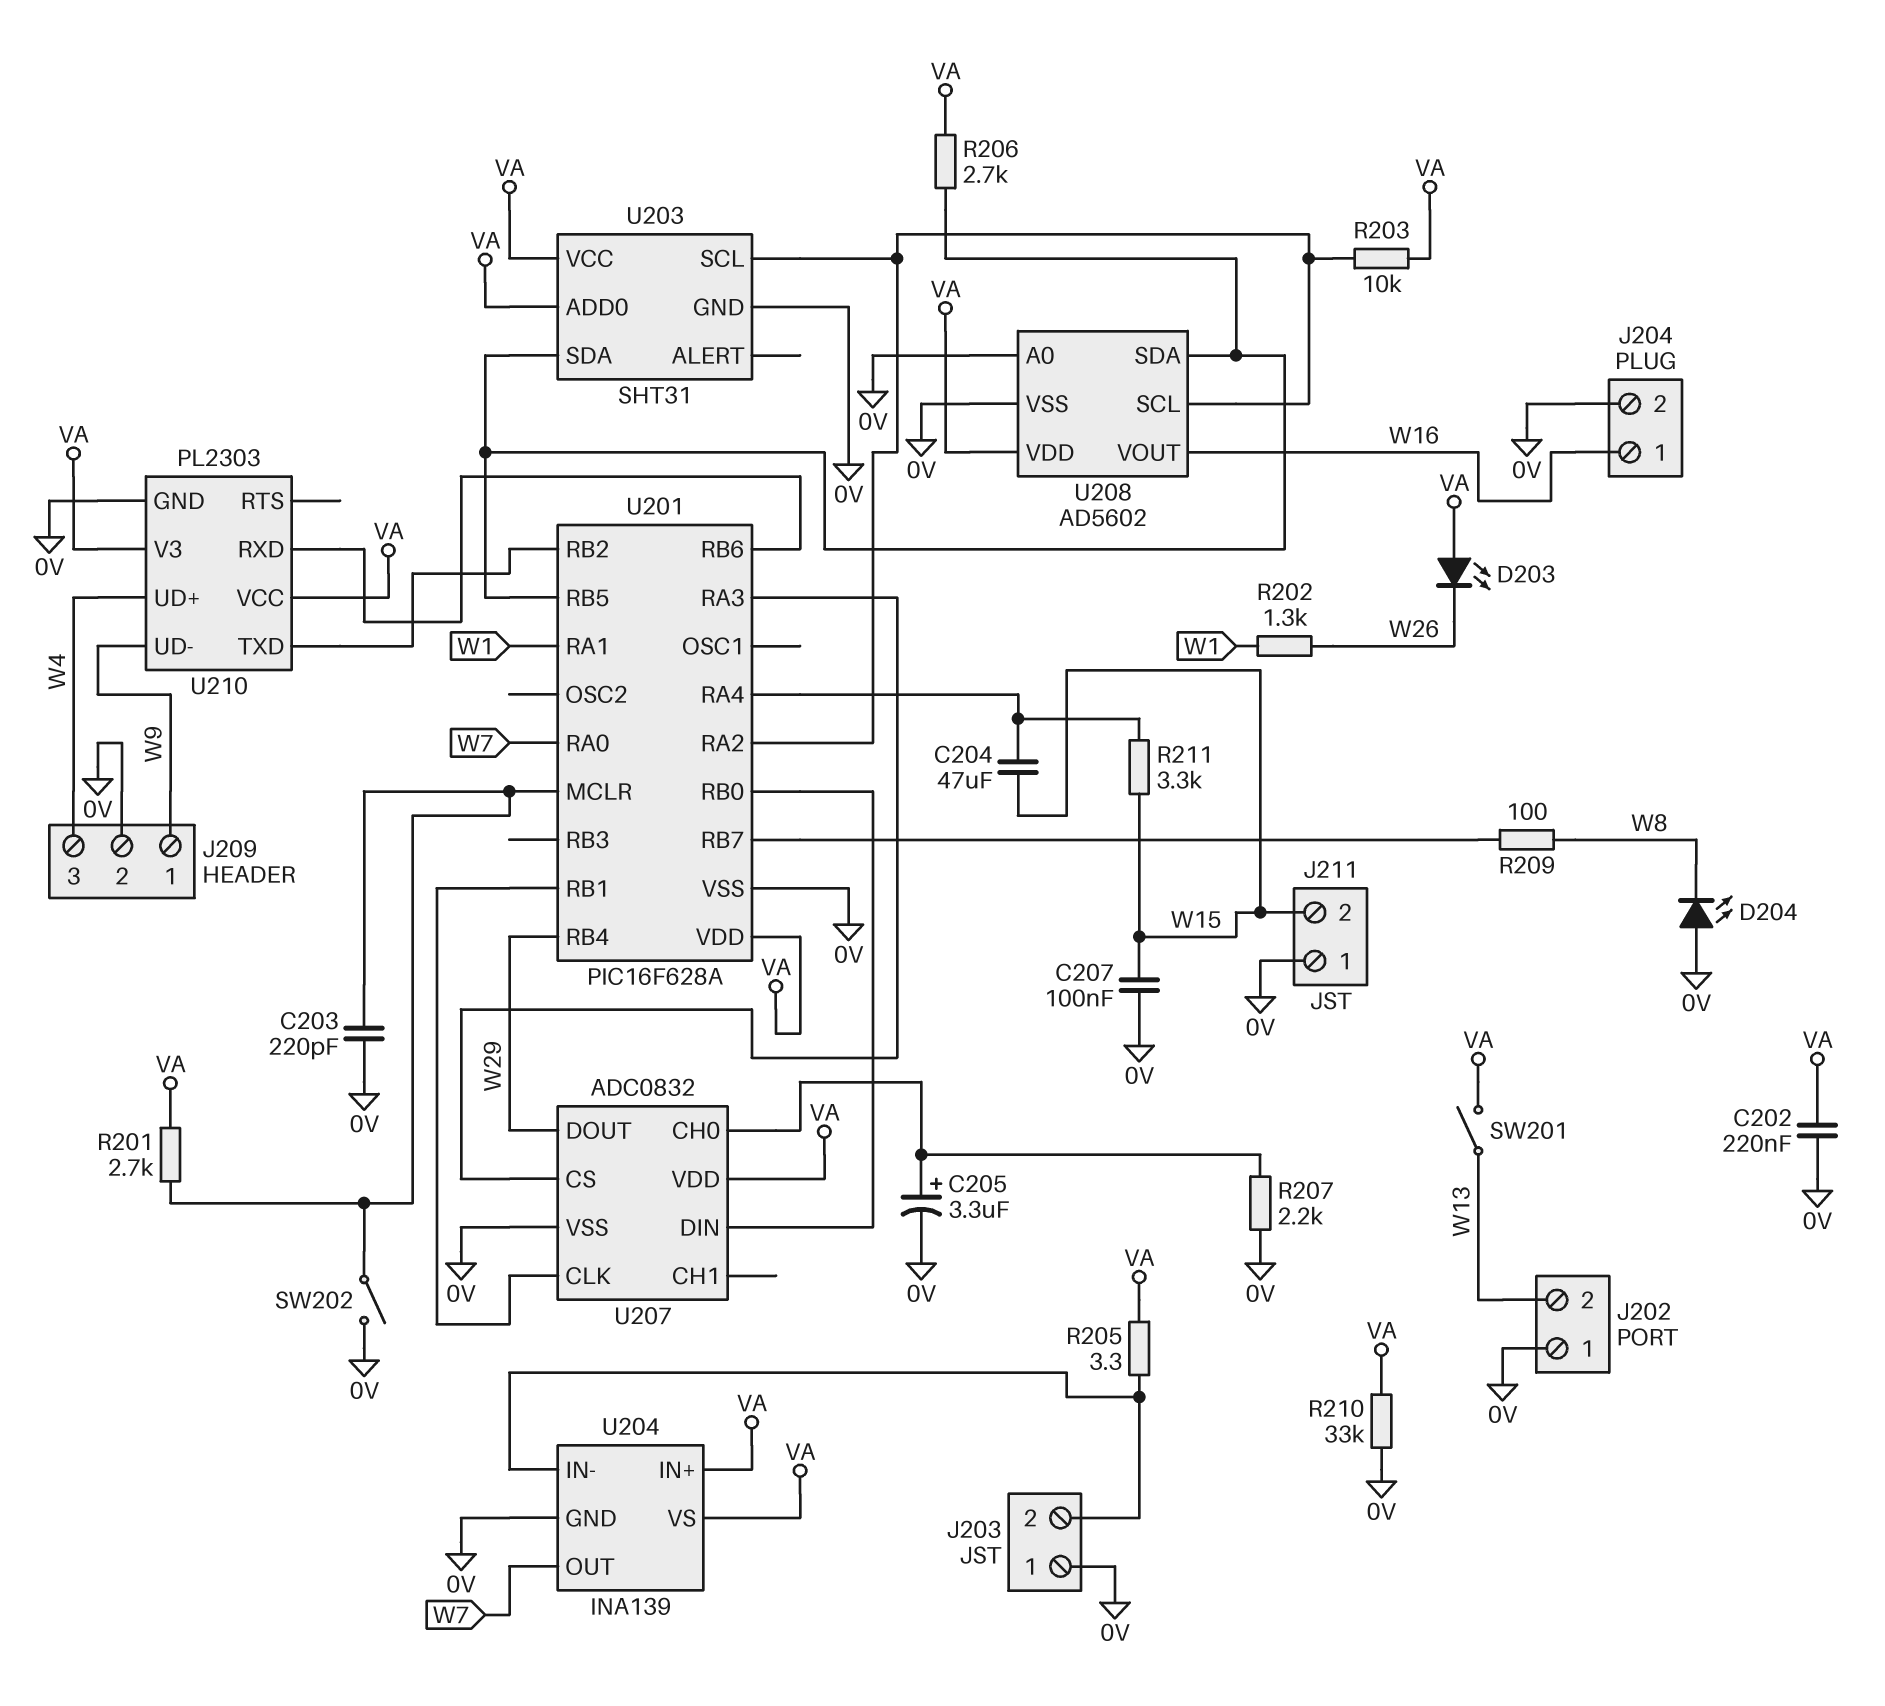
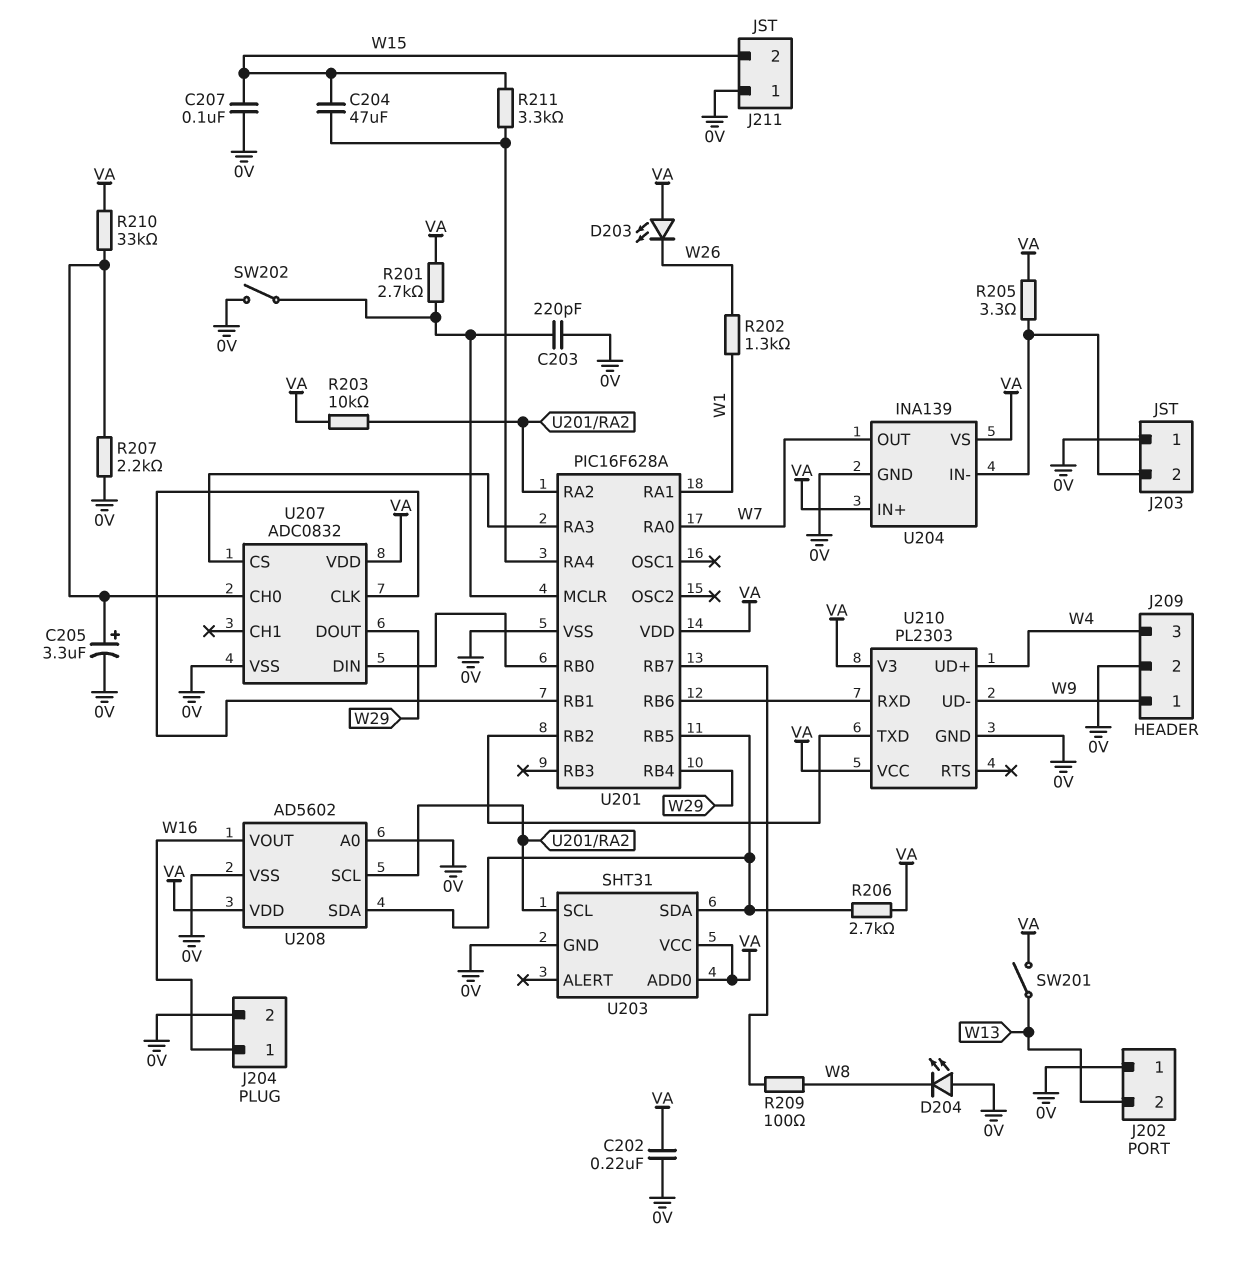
R210: 33k (0V, VA) -> 33k (U207/CH0, VA)

